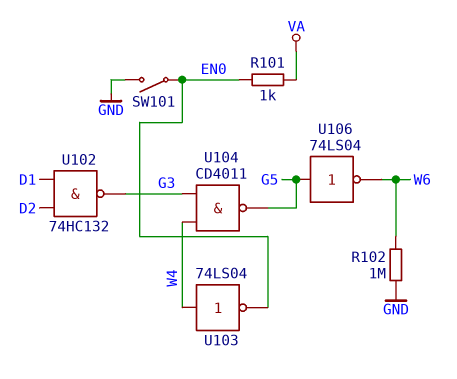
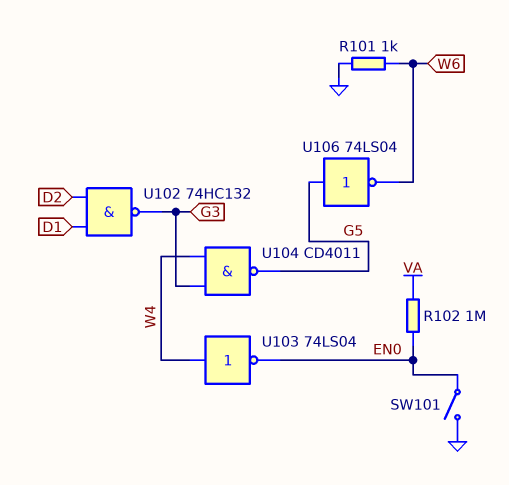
R101: 1k (EN0, VA) -> 1k (GND, W6)
R102: 1M (GND, W6) -> 1M (EN0, VA)

